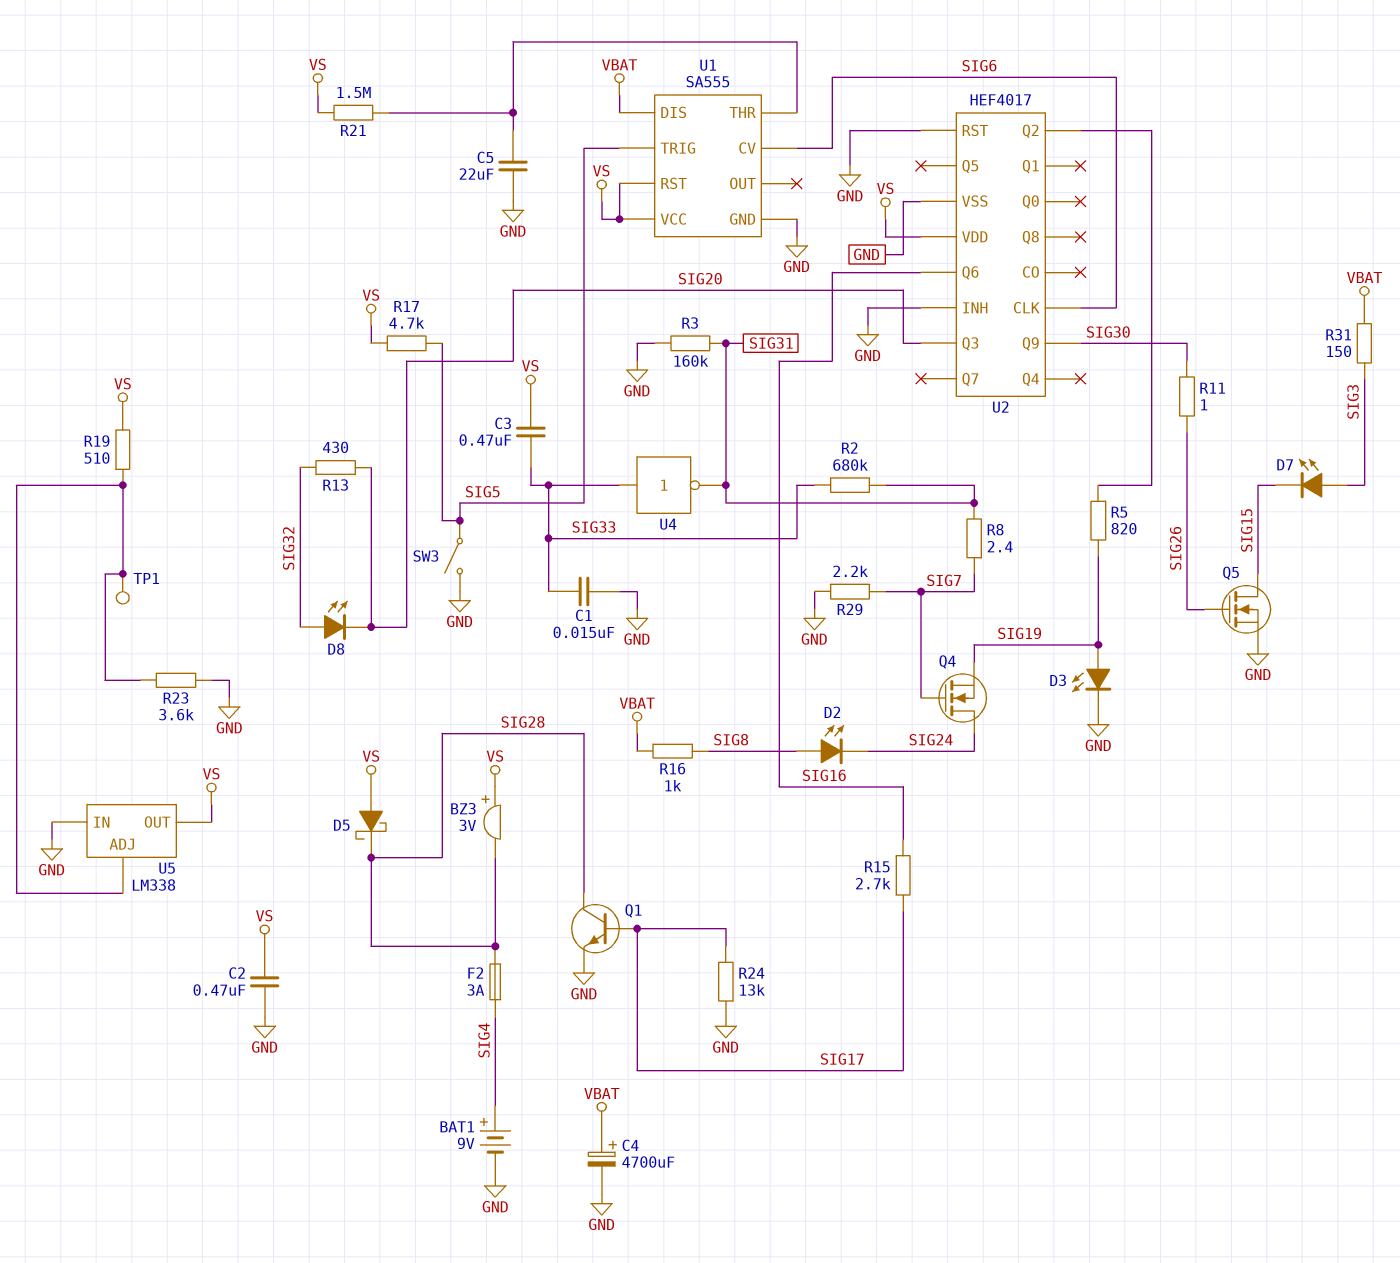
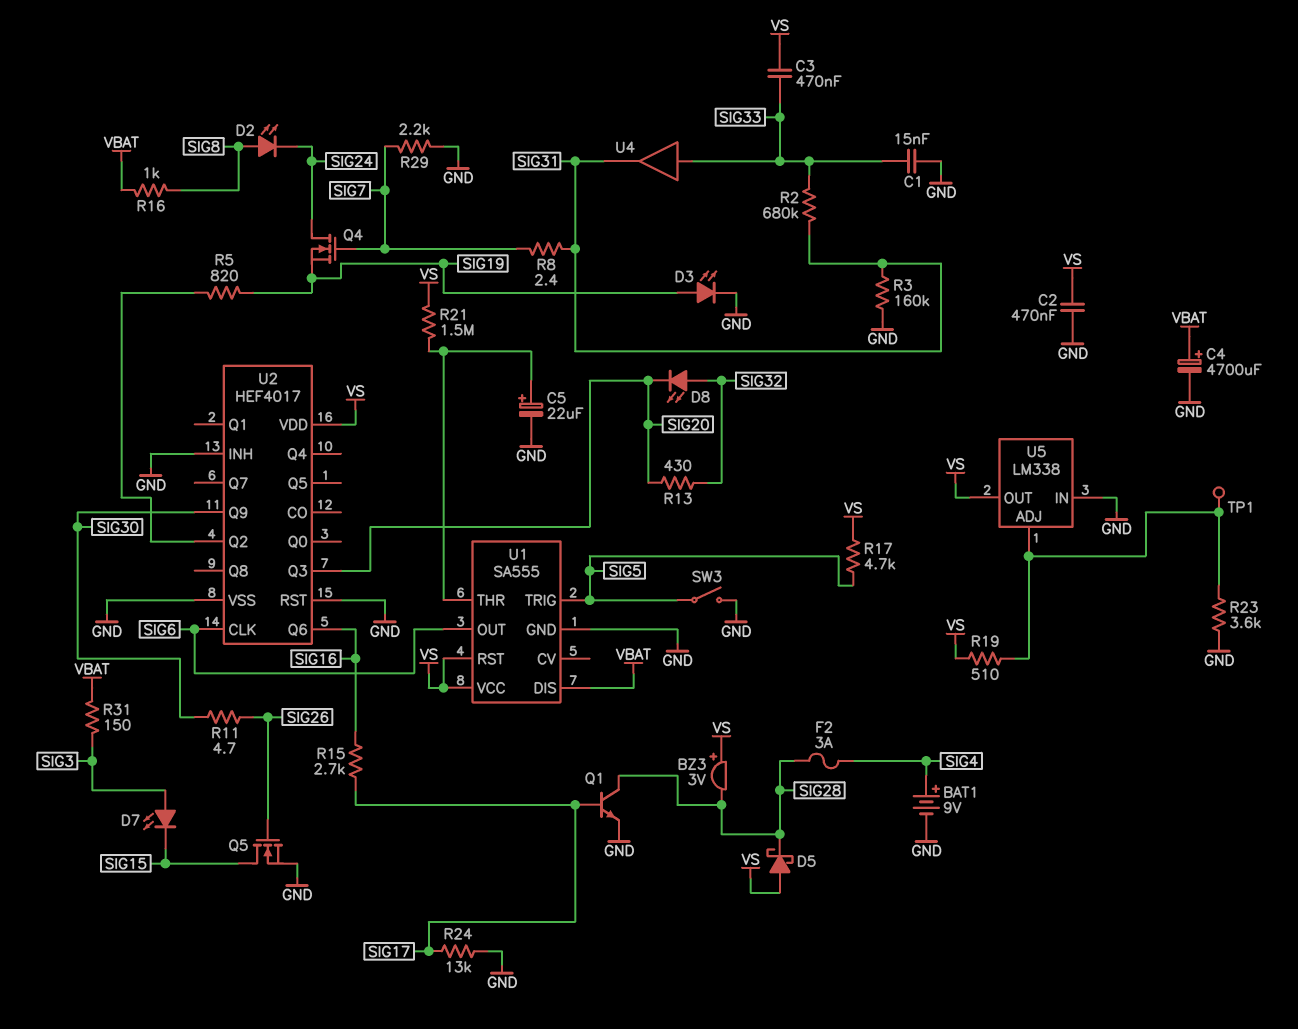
C5: 22uF (GND, U1/THR) -> 22uF (plus U1/THR, minus GND)
R11: 1 (SIG26, SIG30) -> 4.7 (SIG26, SIG30)
U1 pin CV: SIG6 -> none
U1 pin OUT: none -> SIG6
U4: NOT (in SIG33, out SIG31) -> buffer (in SIG33, out SIG31)

